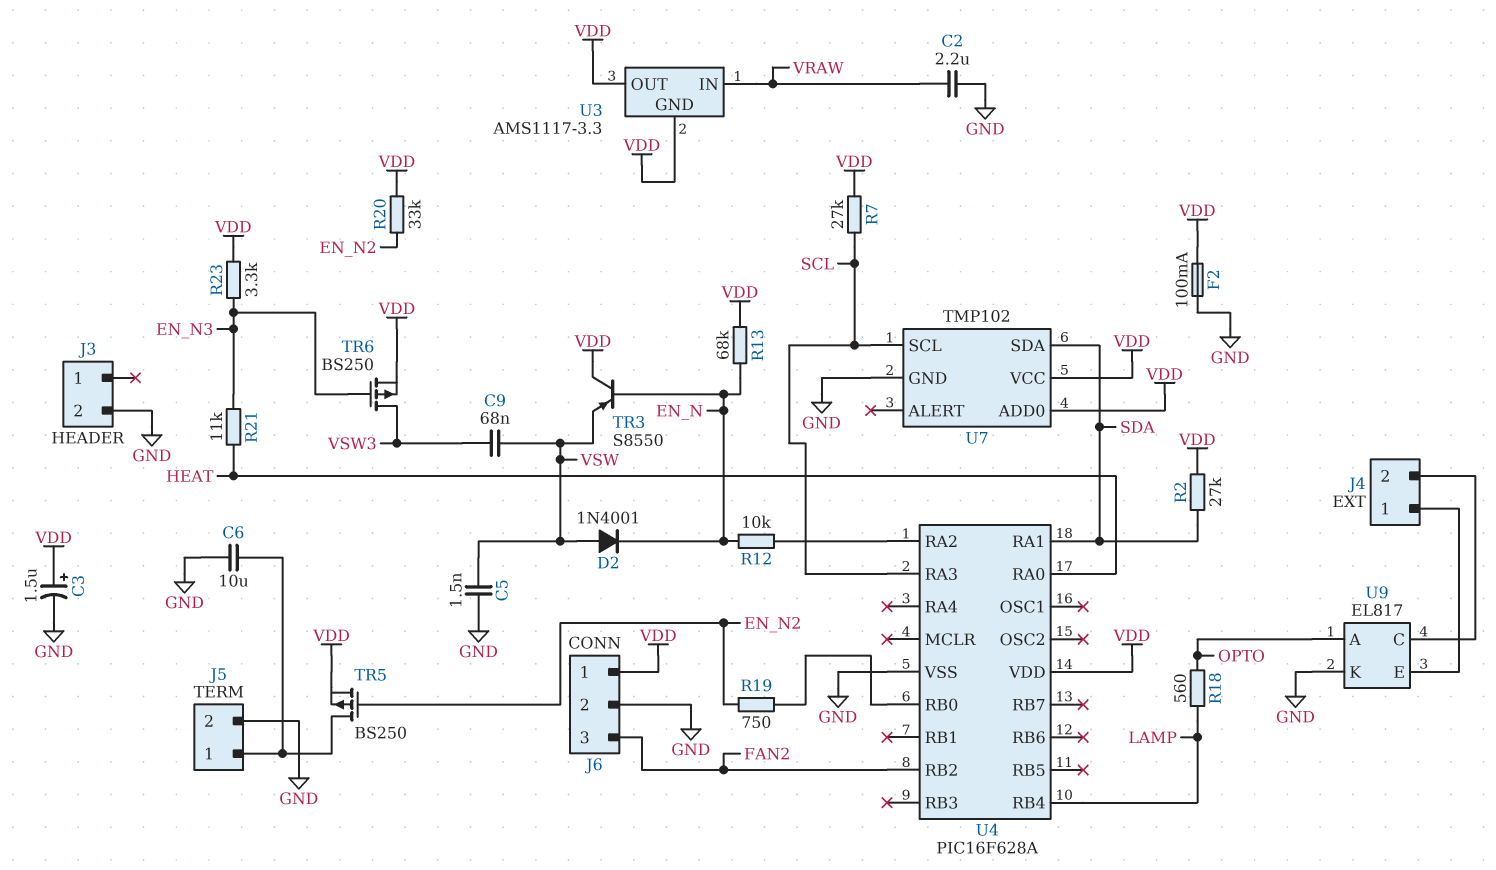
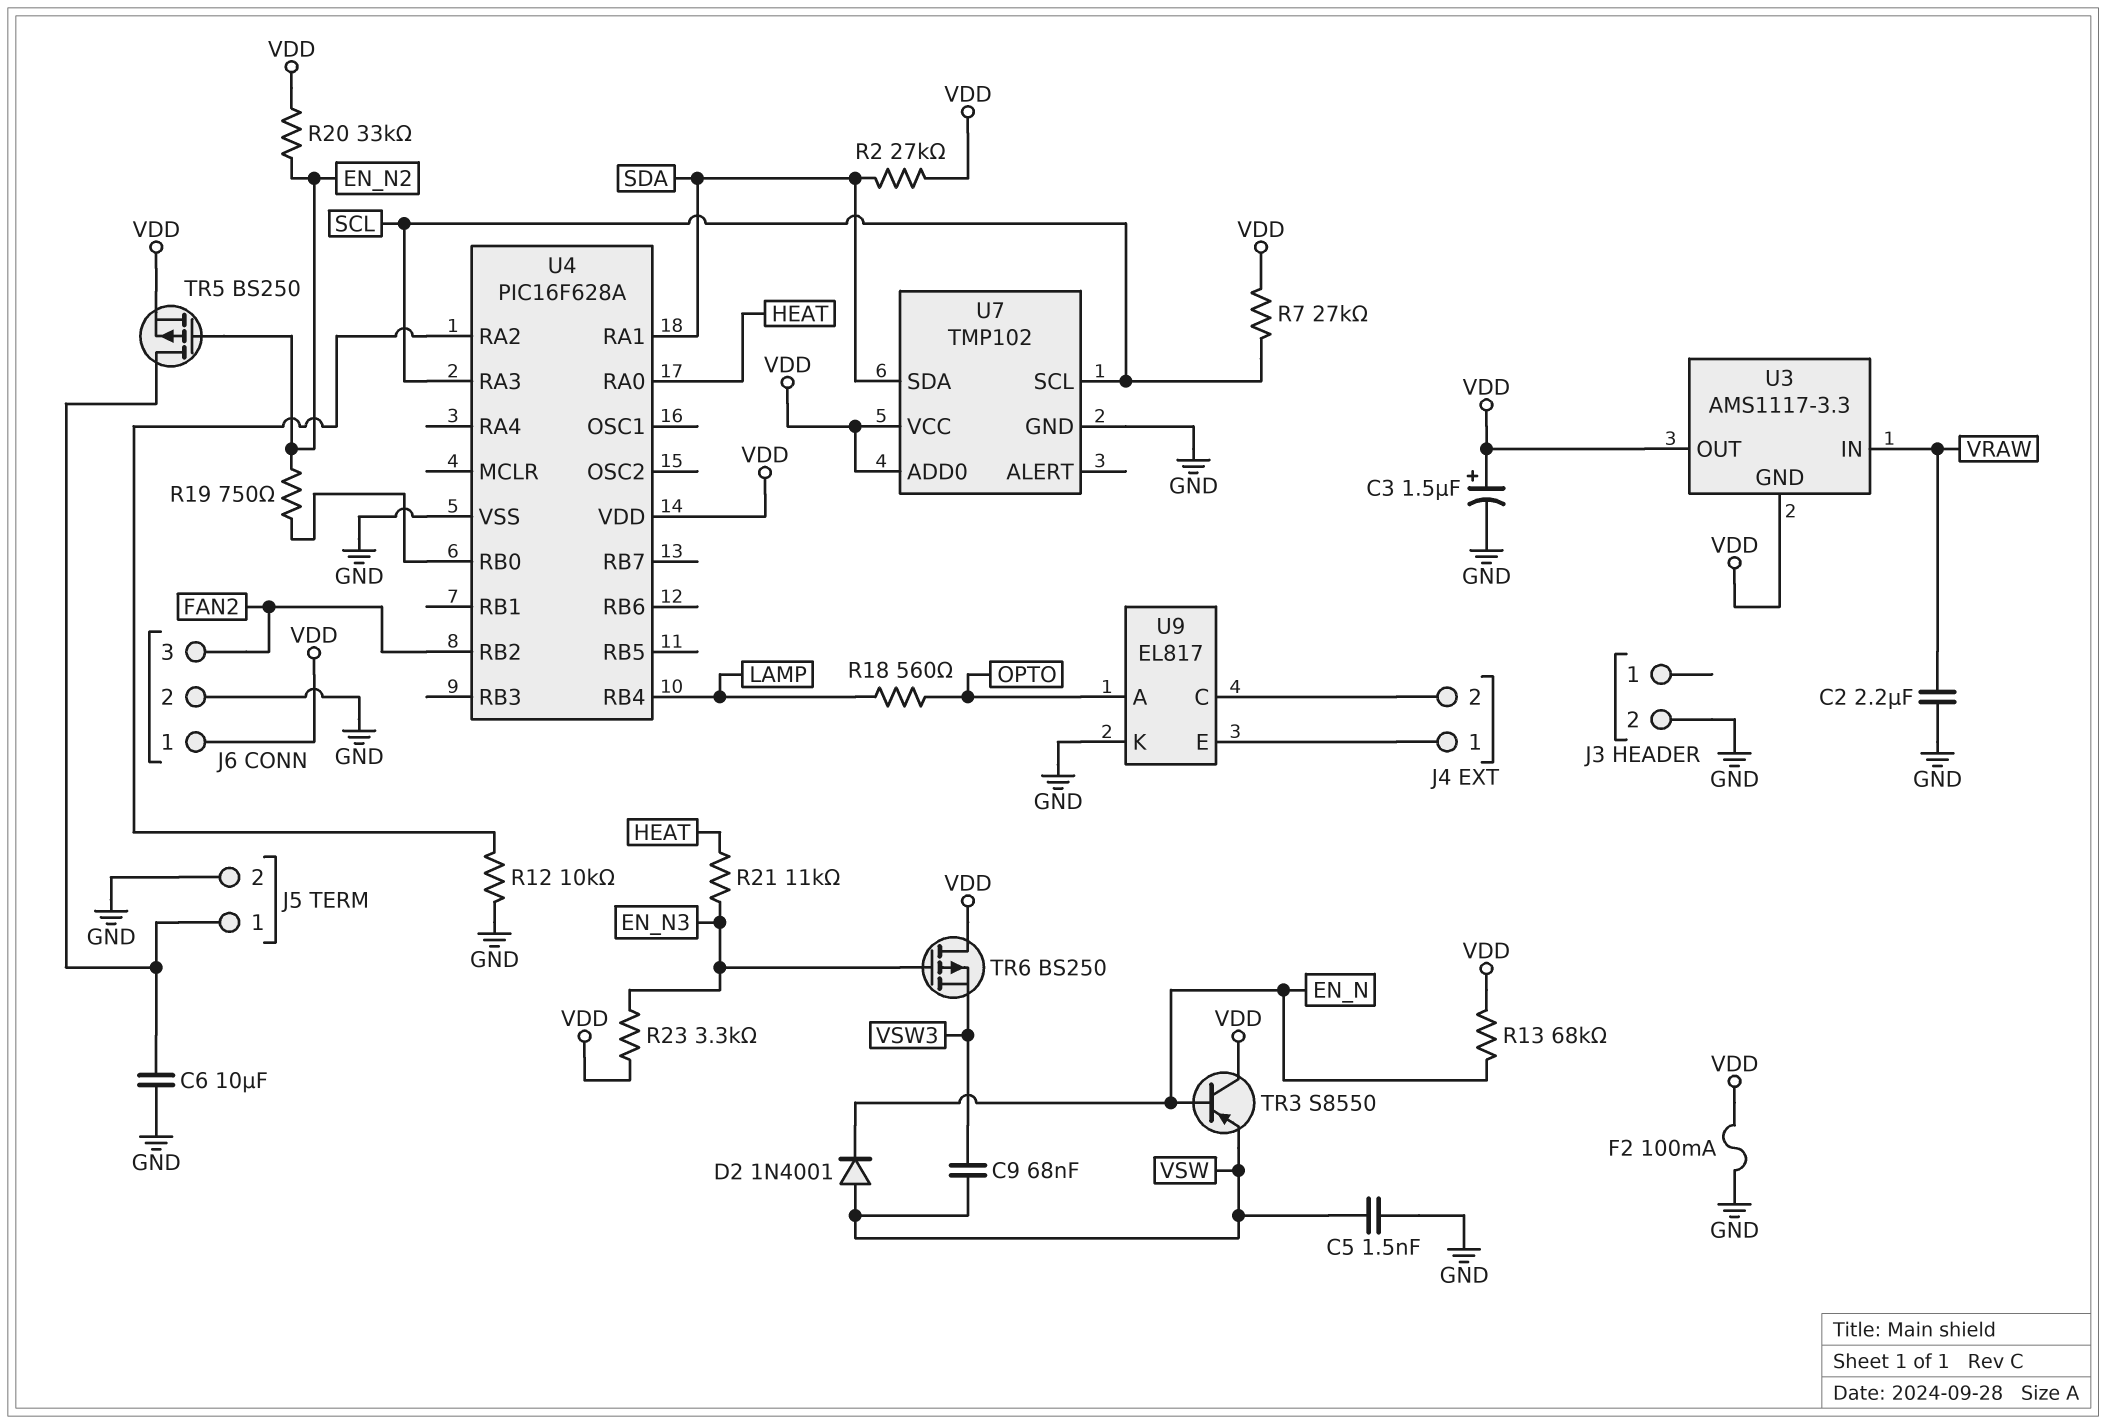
R12: 10k (EN_N, U4/RA2) -> 10k (GND, U4/RA2)
TR6: PMOS BS250 (G EN_N3, D VSW3, S VDD) -> PMOS BS250 (G EN_N3, D VDD, S VSW3)

